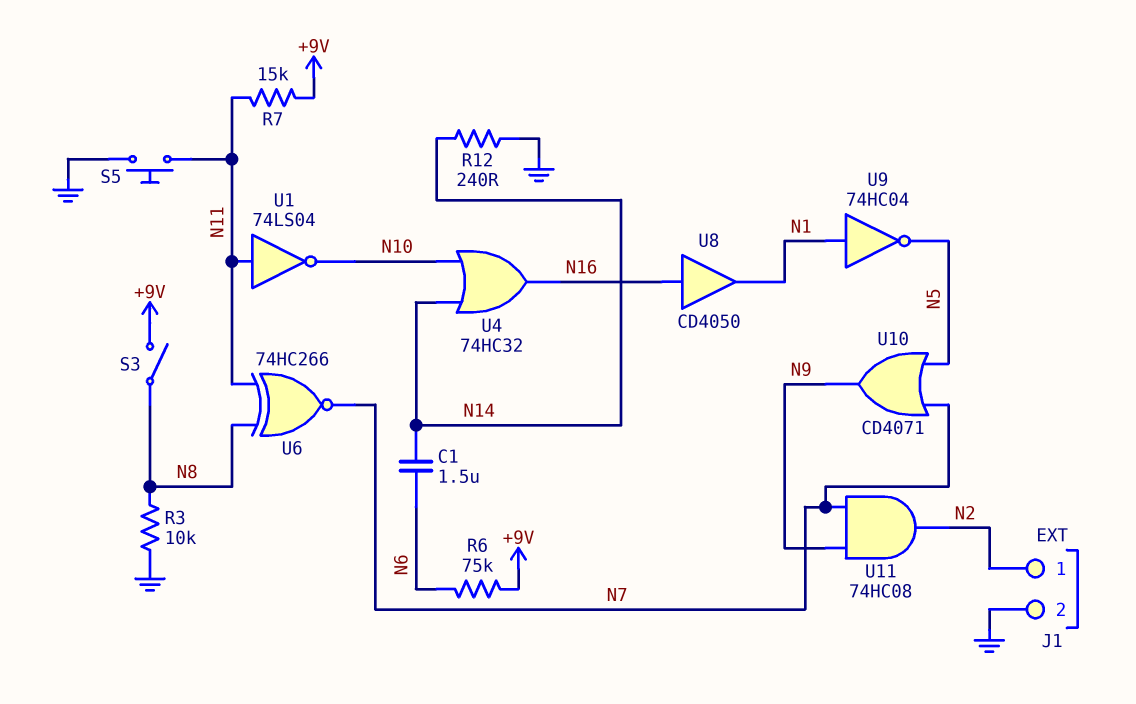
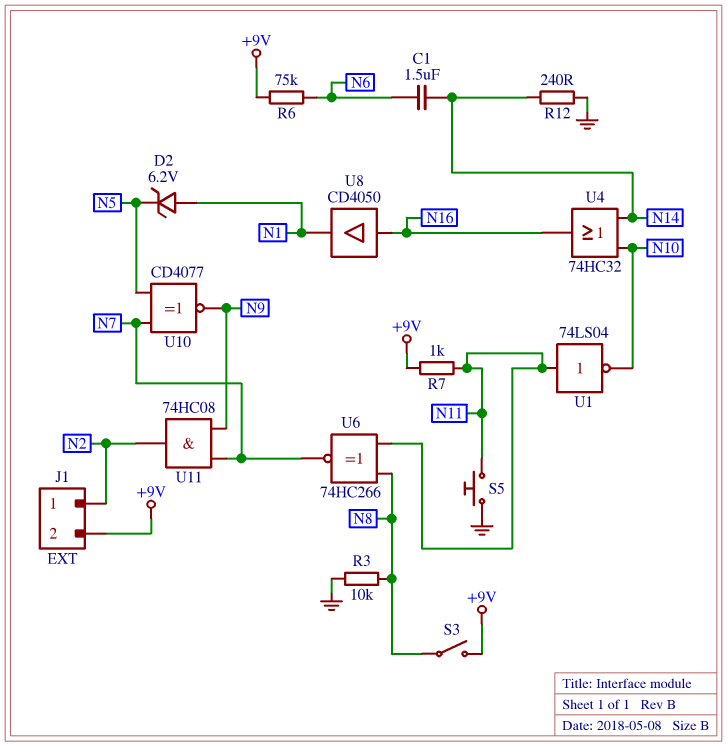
D2: none -> zener 6.2V (A N1, K N5)
J1 pin 2: GND -> +9V
R7: 15k (+9V, N11) -> 1k (+9V, N11)
U9: NOT 74HC04 (in N1, out N5) -> none
U10: OR CD4071 (in N5, in N7, out N9) -> XNOR CD4077 (in N5, in N7, out N9)

